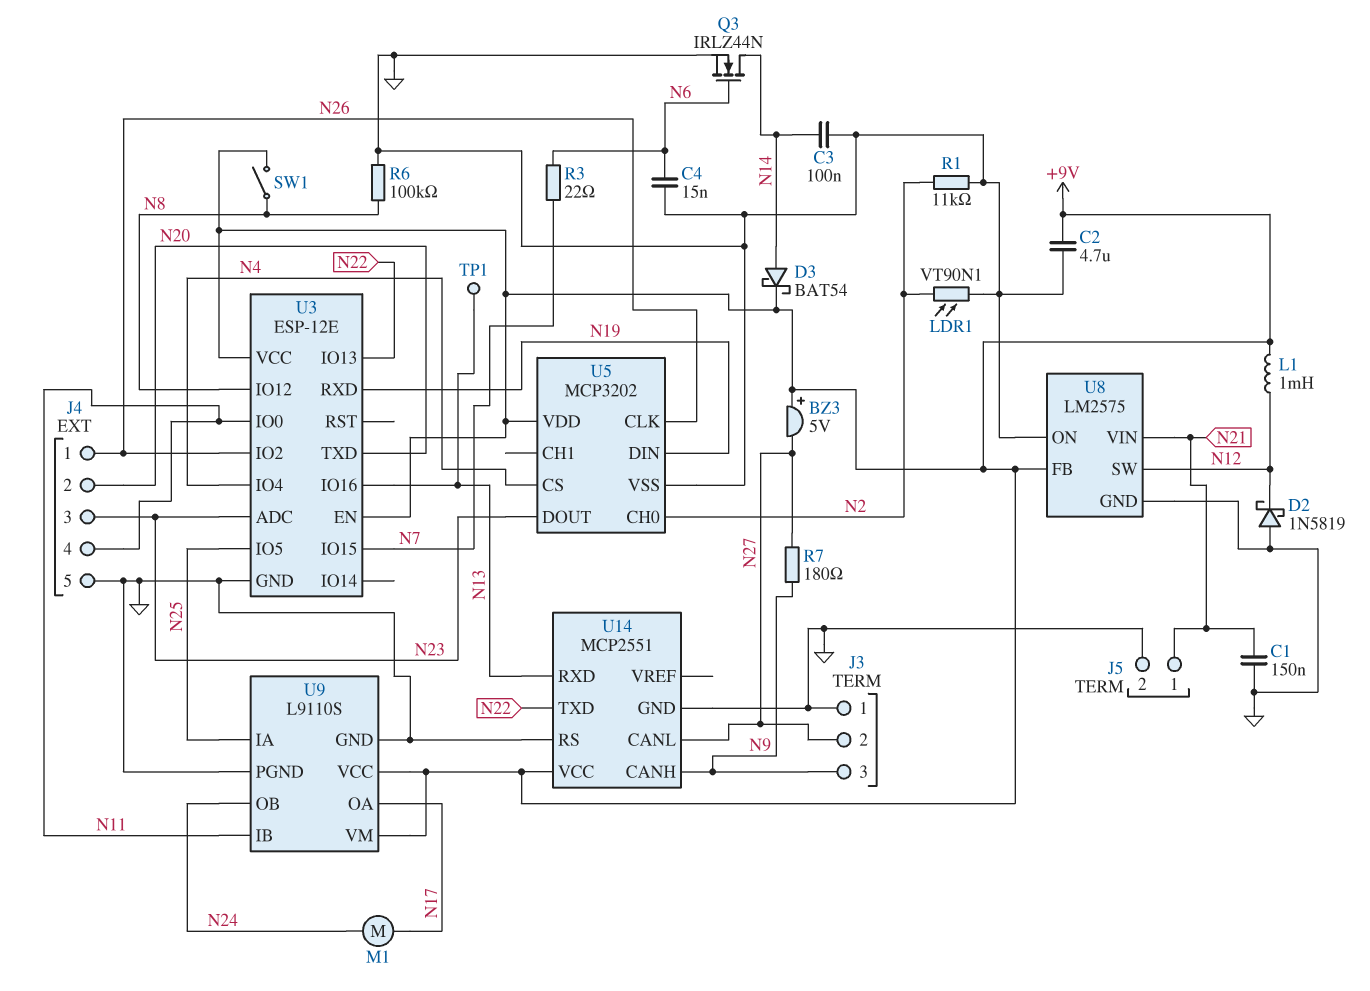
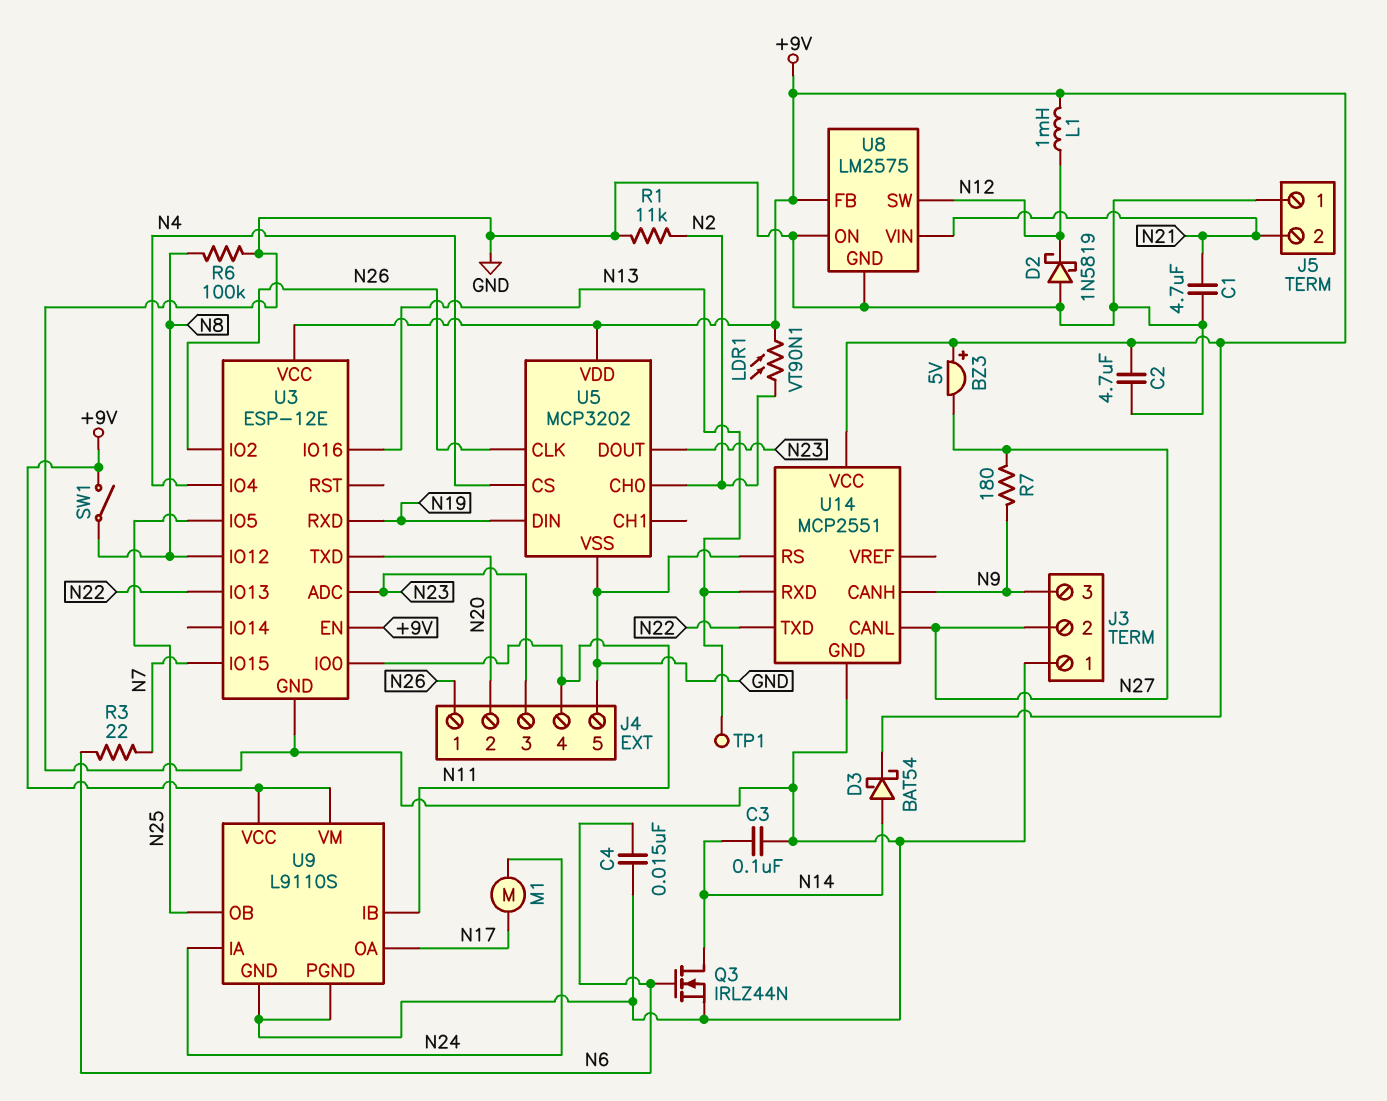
C1: 150nF (GND, N21) -> 4.7uF (GND, N21)
J5 pin 1: N21 -> GND
J5 pin 2: GND -> N21
LDR1: VT90N1 (GND, N2) -> VT90N1 (+9V, N2)
U9 pin IA: N25 -> N24
U9 pin OB: N24 -> N25

